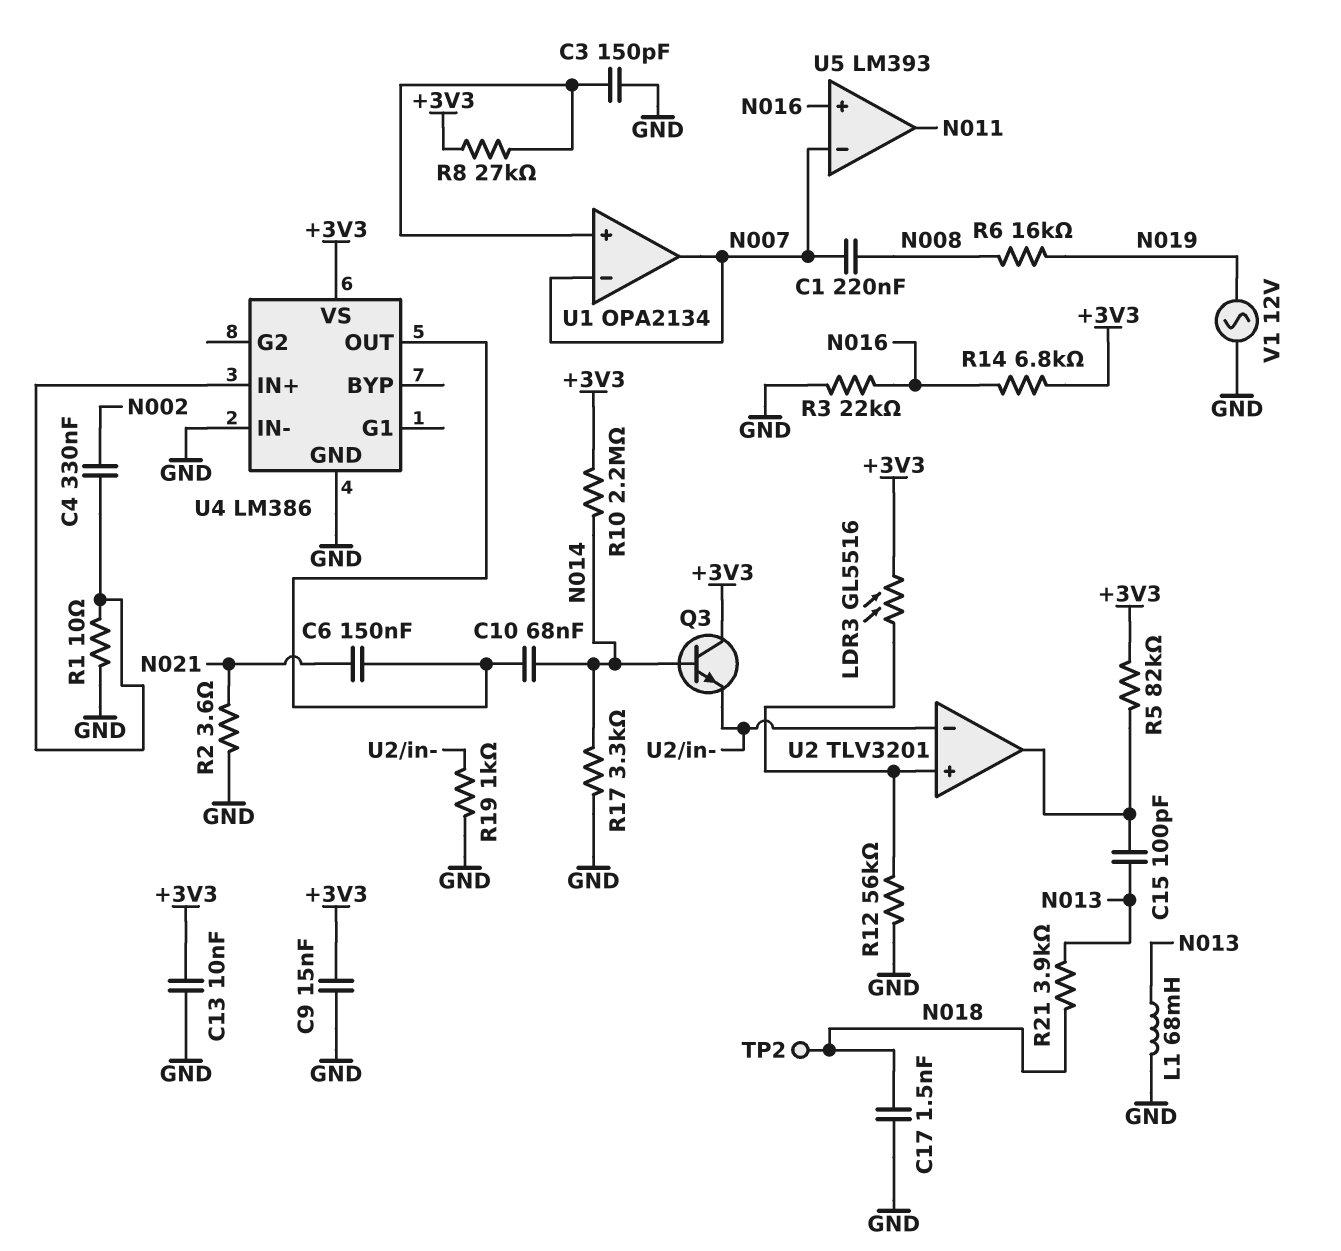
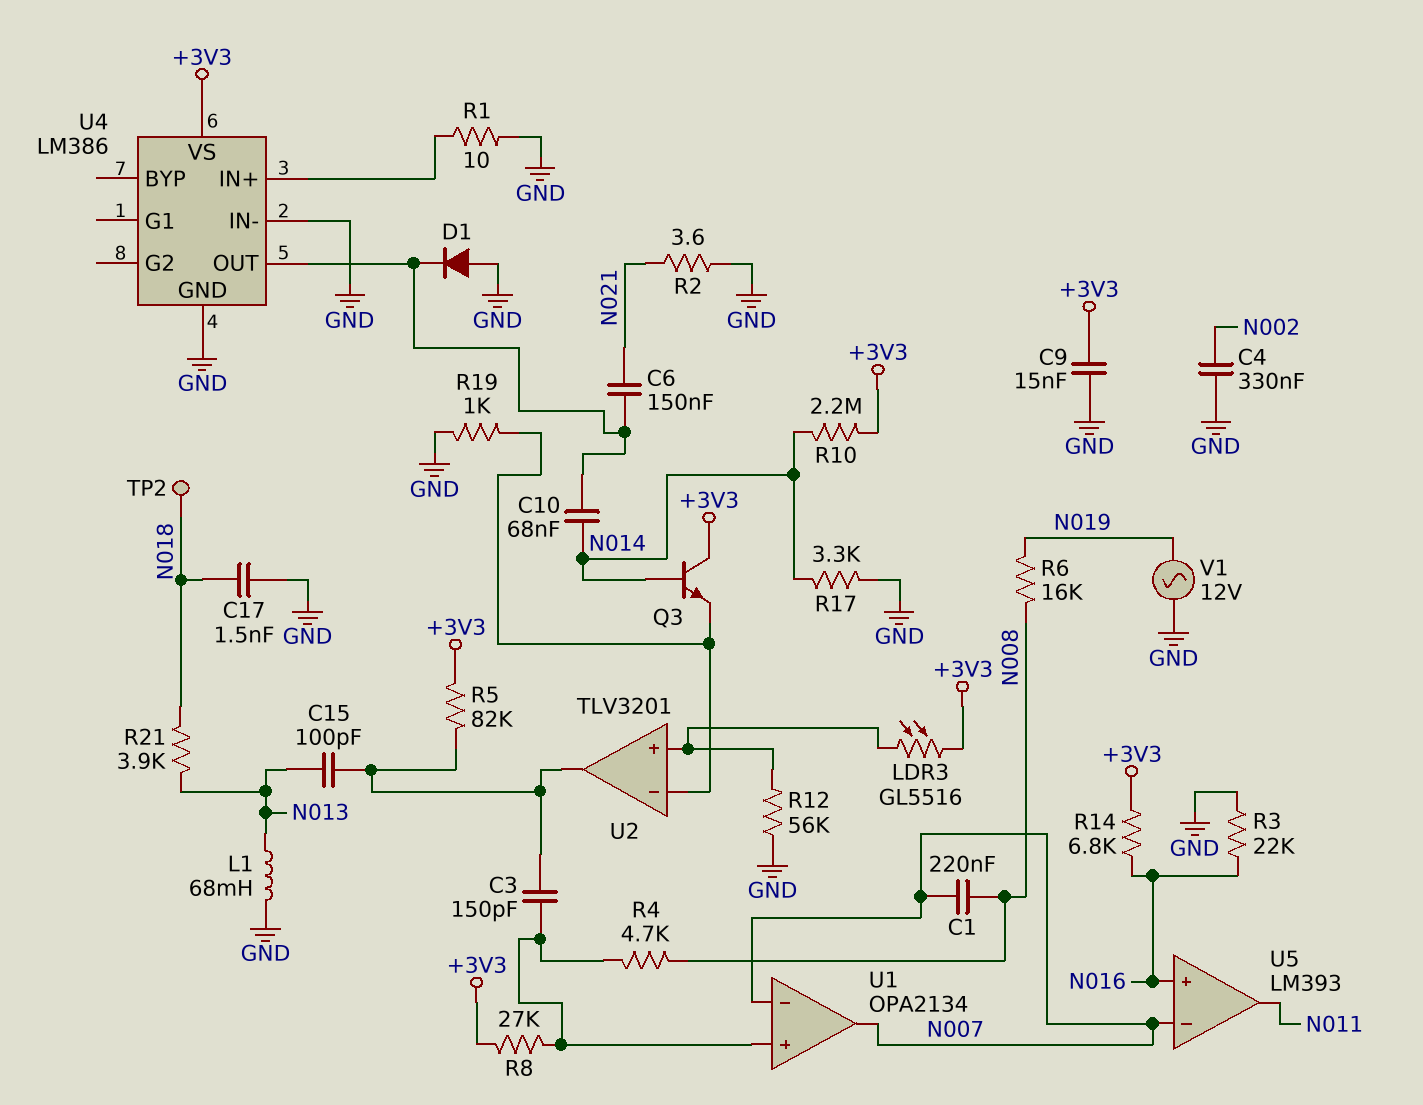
C3: 150pF (GND, U1/in+) -> 150pF (U1/in+, U2/out)
C4: 330nF (N002, U4/IN+) -> 330nF (GND, N002)
C13: 10nF (+3V3, GND) -> none
D1: none -> diode (A GND, K U4/OUT)
R4: none -> 4.7k (N008, U1/in+)

